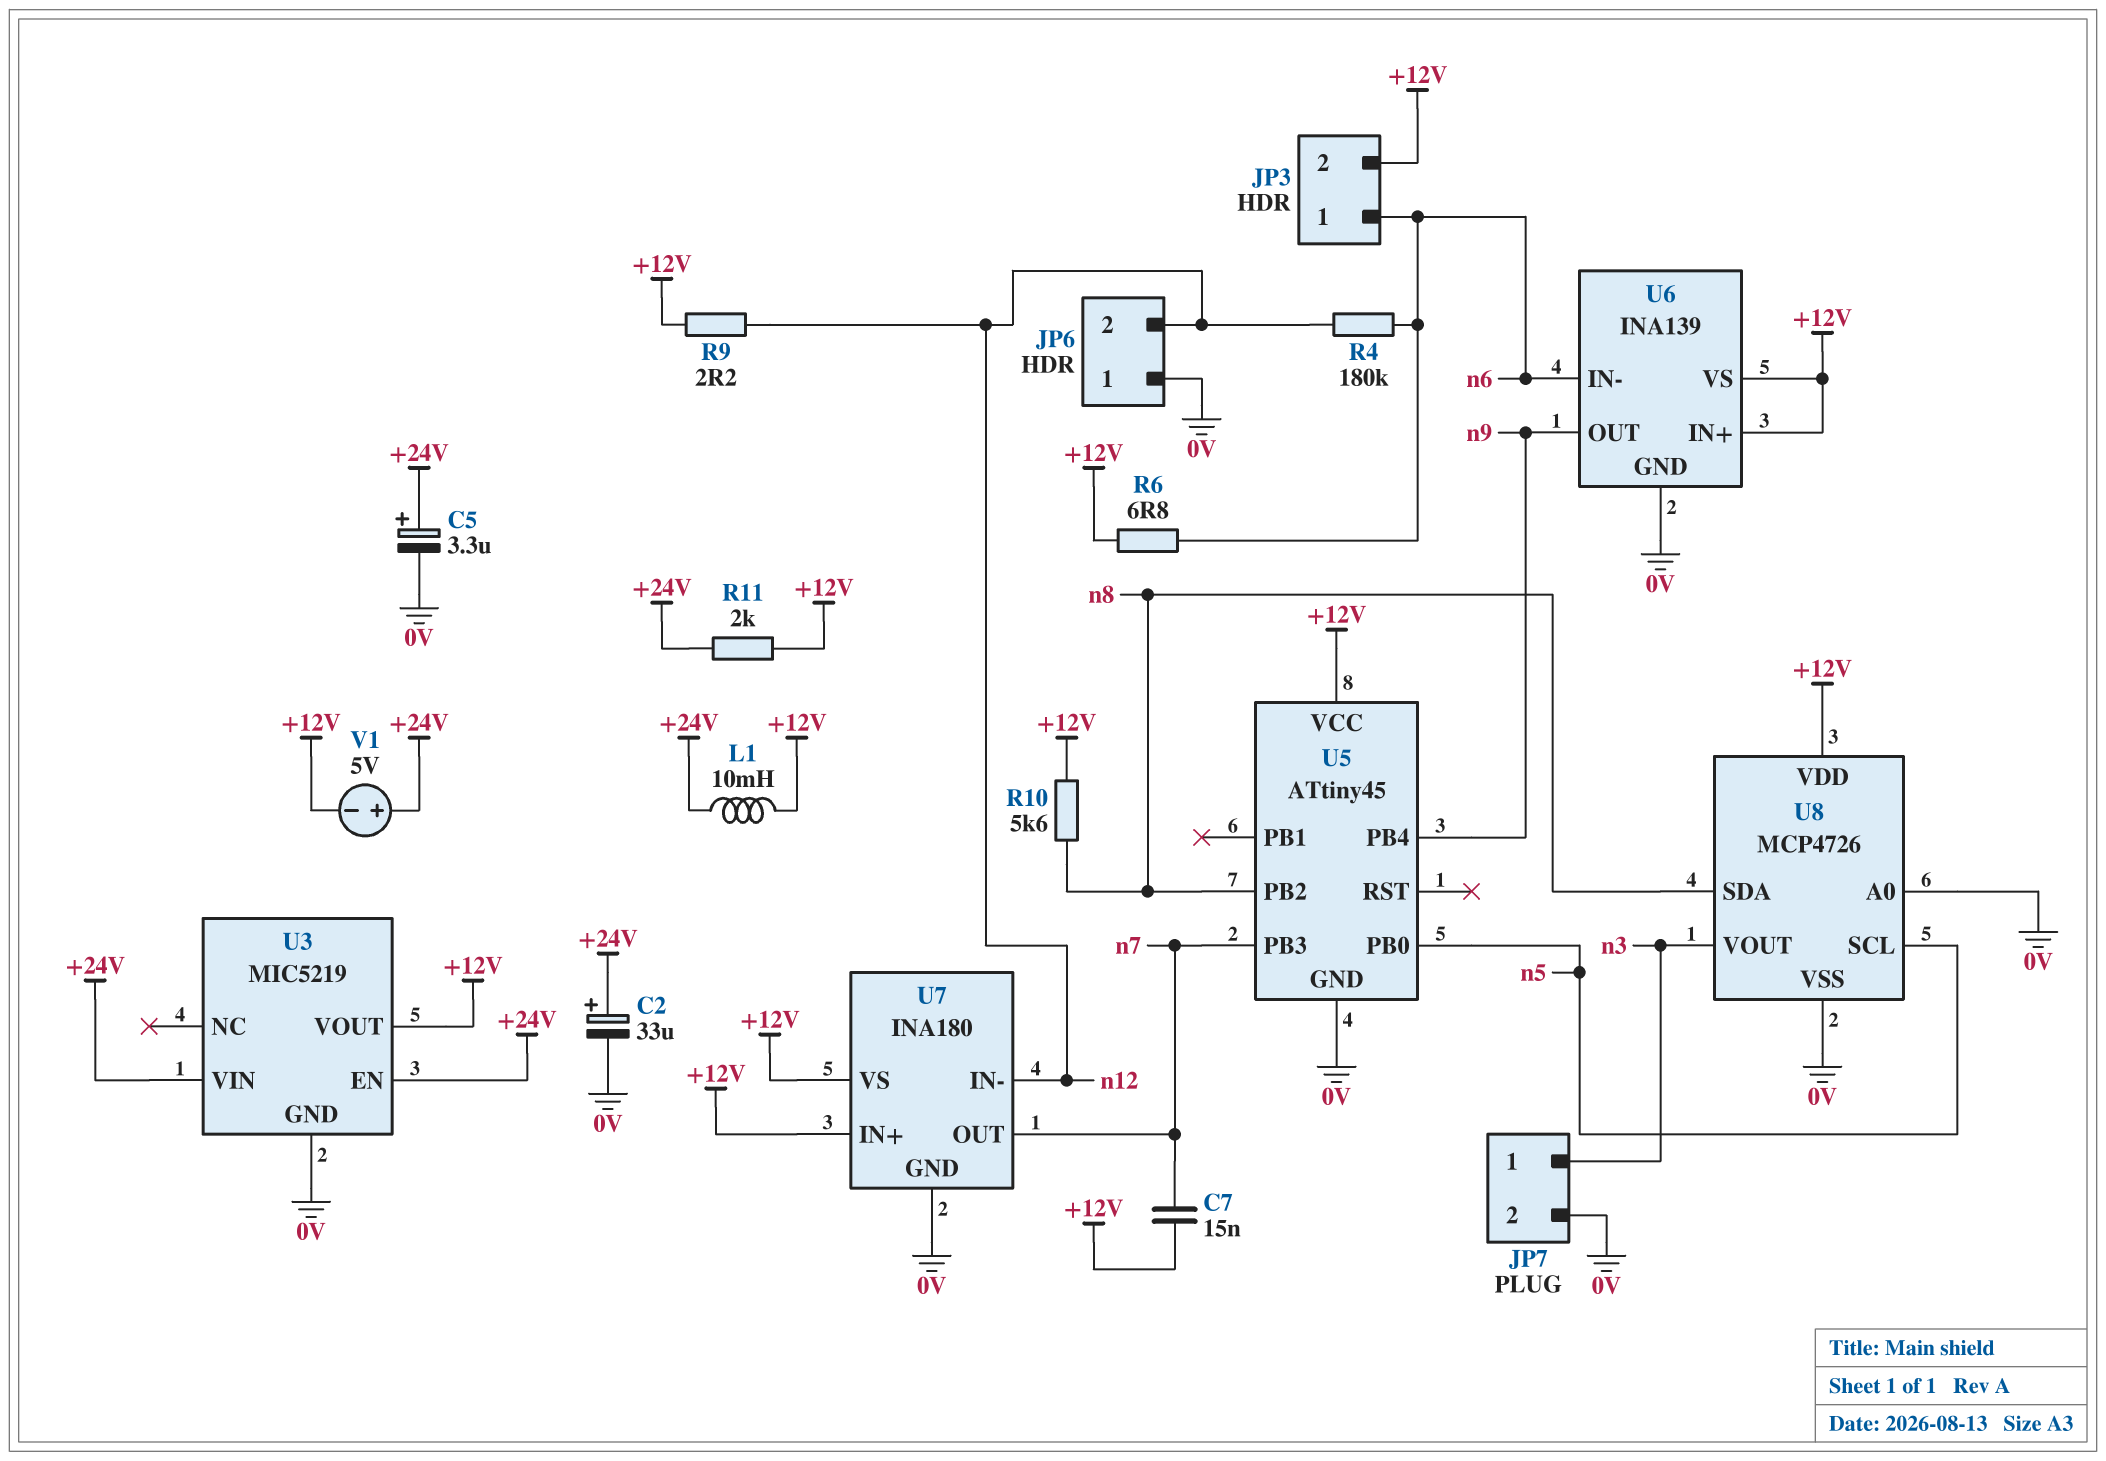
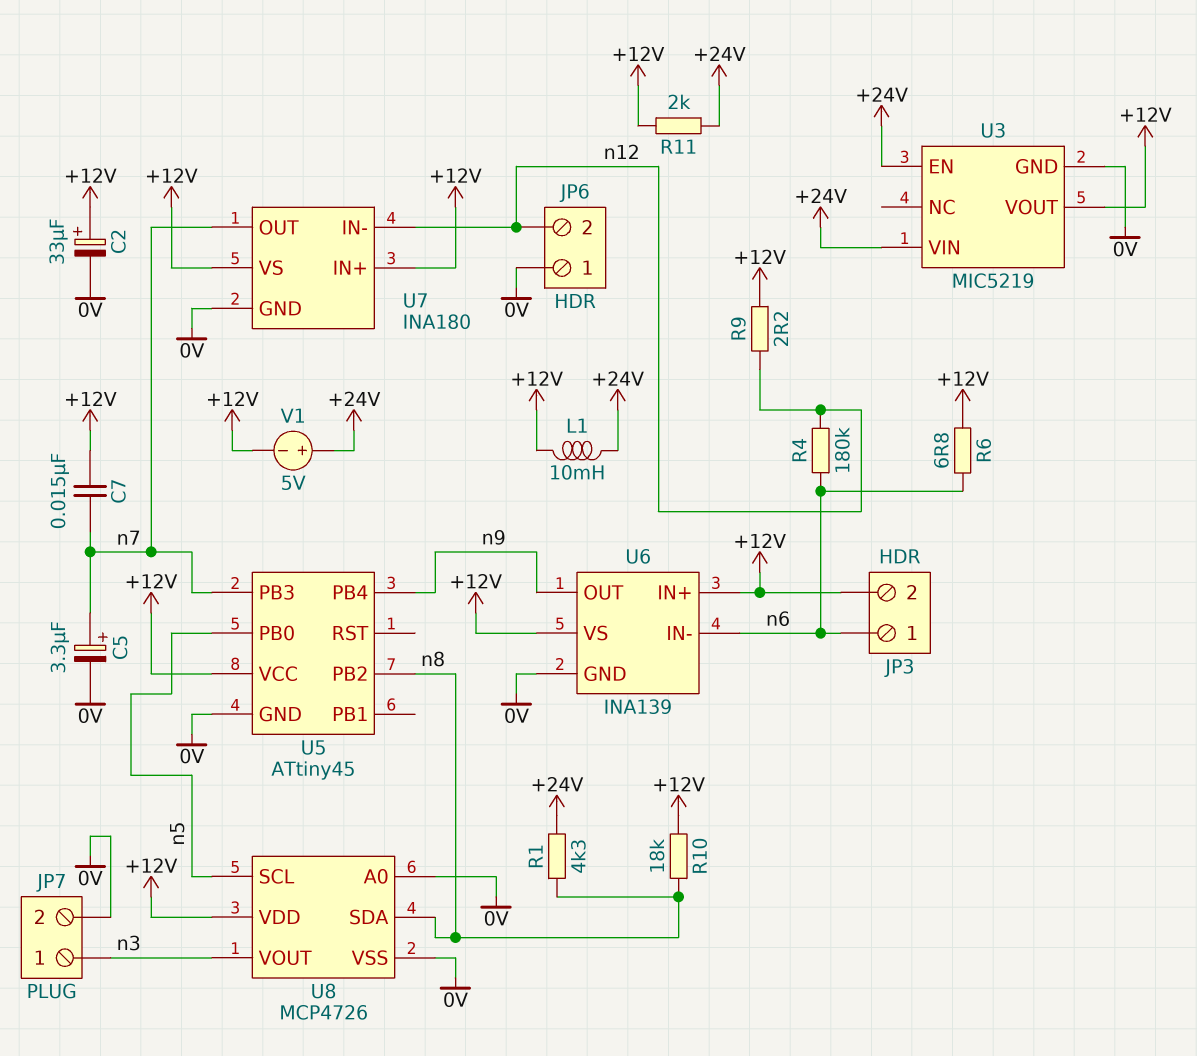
C2: 33uF (plus +24V, minus 0V) -> 33uF (plus +12V, minus 0V)
C5: 3.3uF (plus +24V, minus 0V) -> 3.3uF (plus n7, minus 0V)
R1: none -> 4.3k (+24V, n8)
R10: 5.6k (+12V, n8) -> 18k (+12V, n8)

